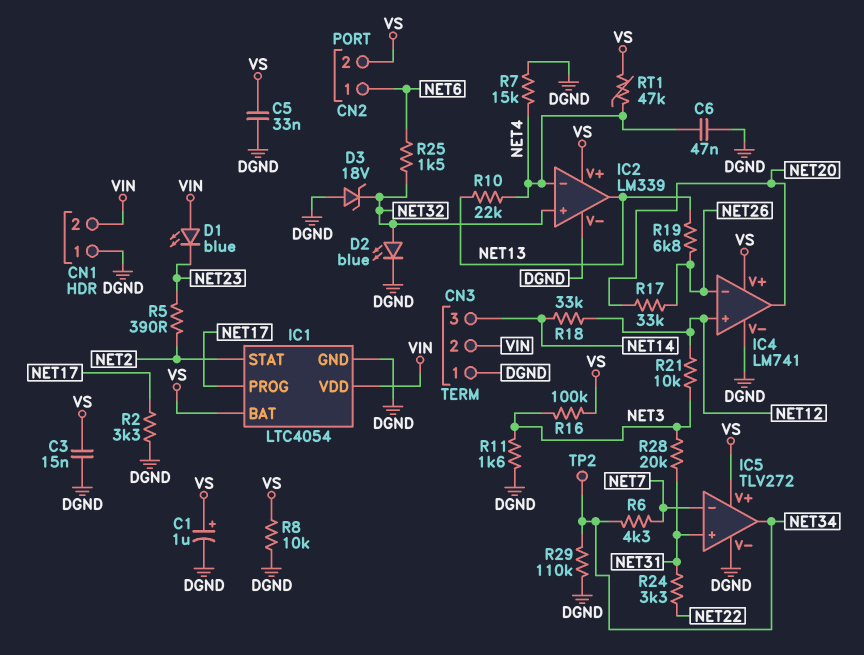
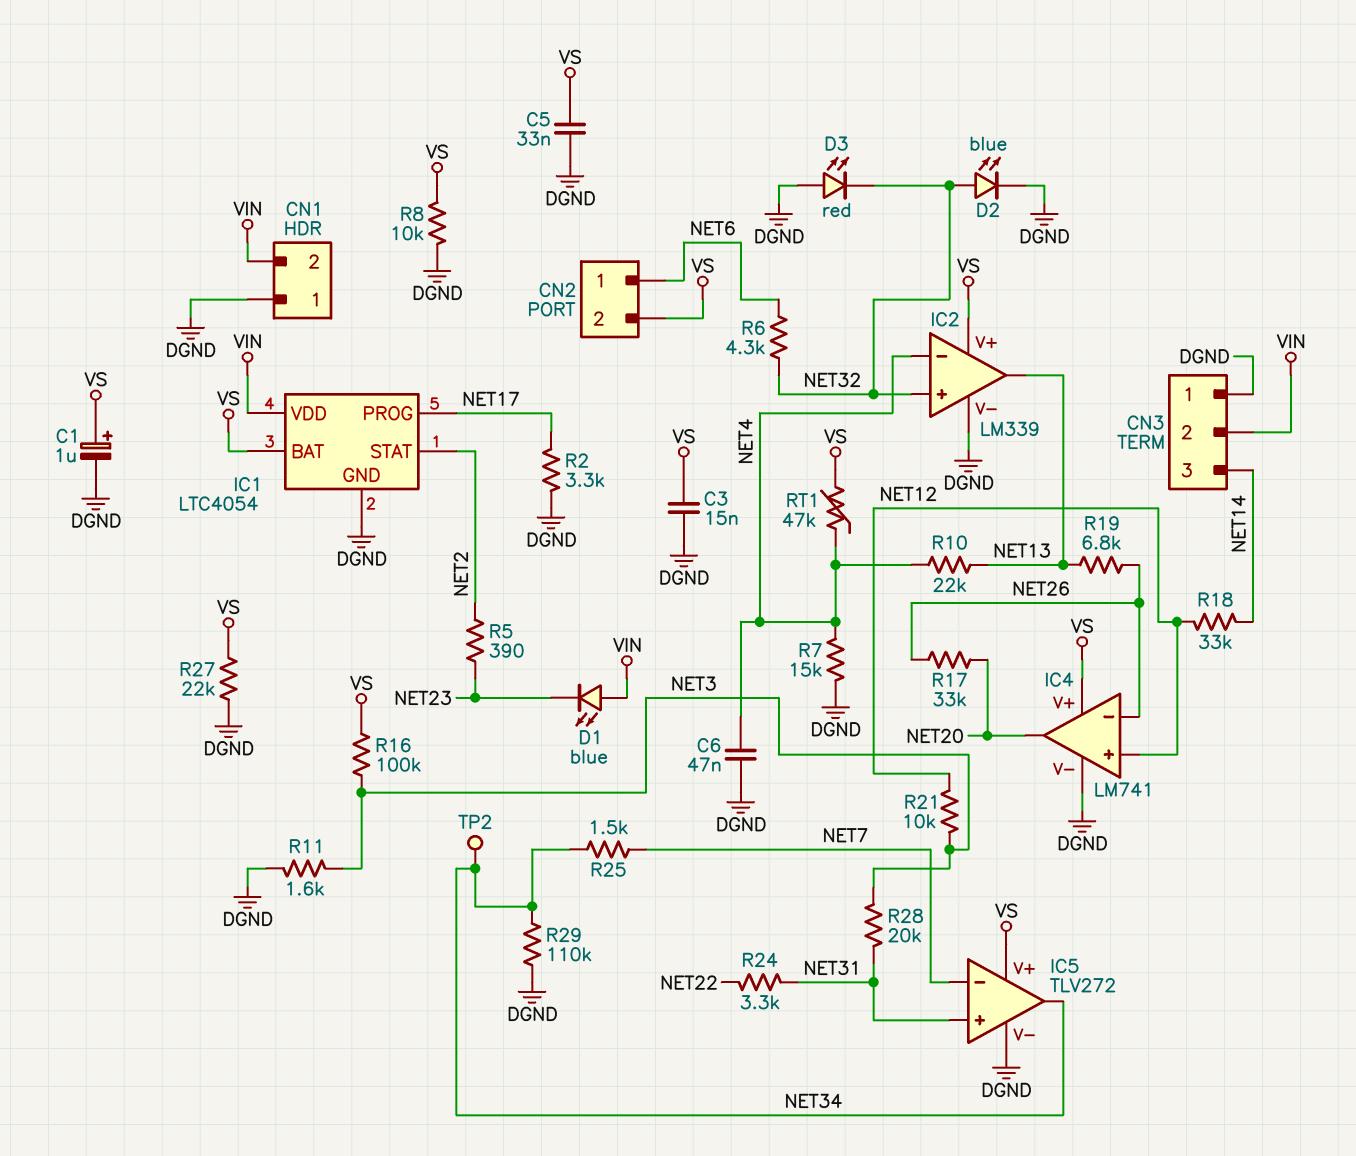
D3: zener 18V (A DGND, K NET32) -> LED red (A DGND, K NET32)
R6: 4.3k (NET7, NET34) -> 4.3k (NET6, NET32)
R25: 1.5k (NET6, NET32) -> 1.5k (NET7, NET34)
R27: none -> 22k (DGND, VS)

